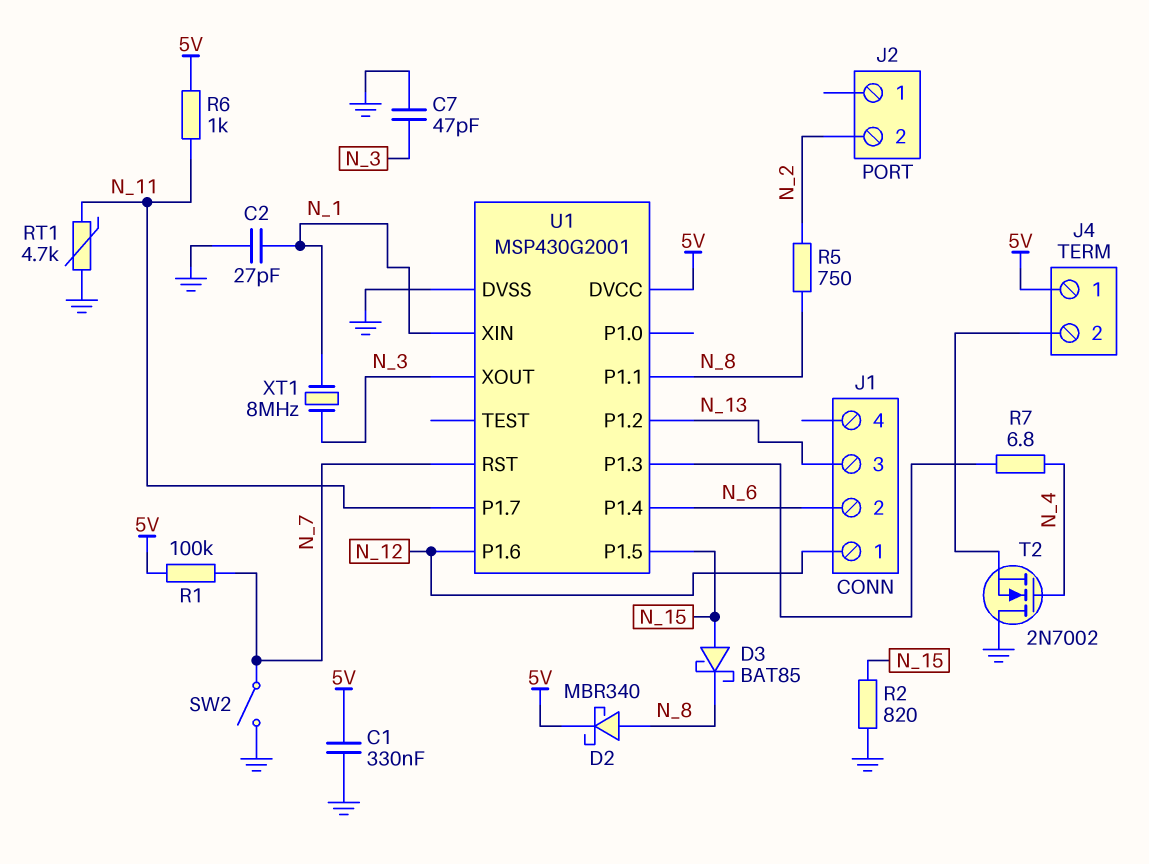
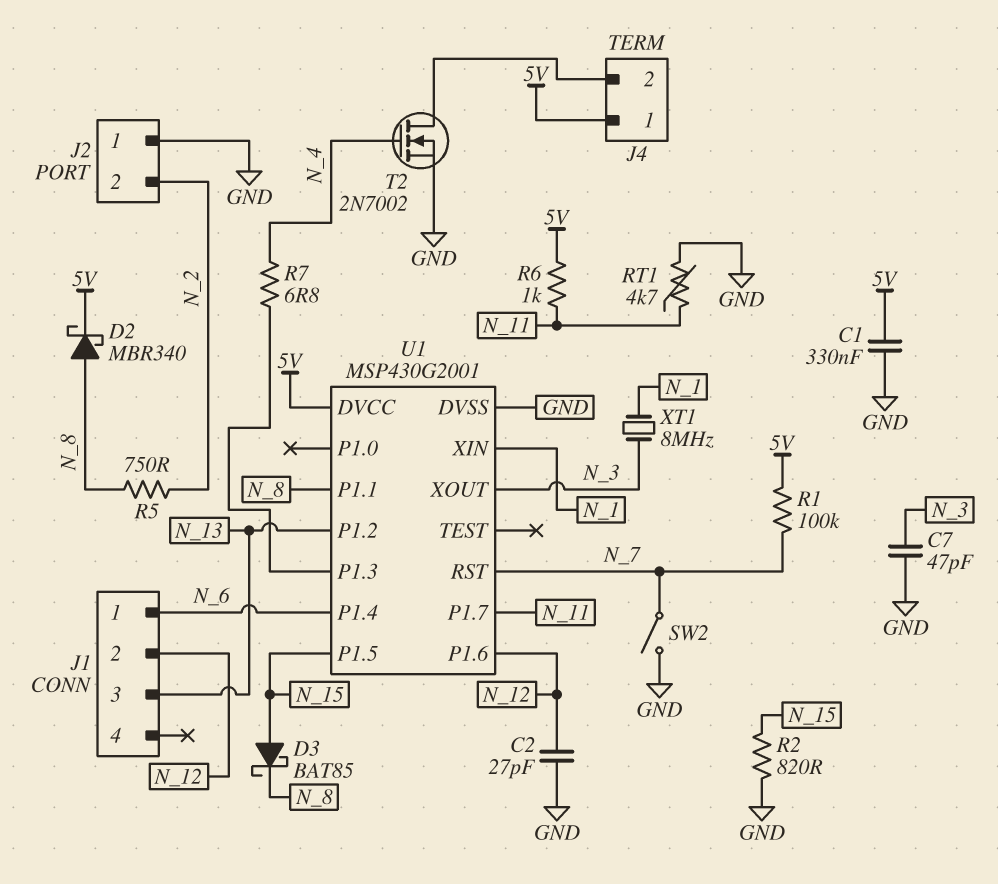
C2: 27pF (GND, N_1) -> 27pF (GND, N_12)
J1 pin 1: N_12 -> N_6
J1 pin 2: N_6 -> N_12
J2 pin 1: none -> GND
T2: NMOS 2N7002 (G N_4, D GND, S J4/2) -> NMOS 2N7002 (G N_4, D J4/2, S GND)

